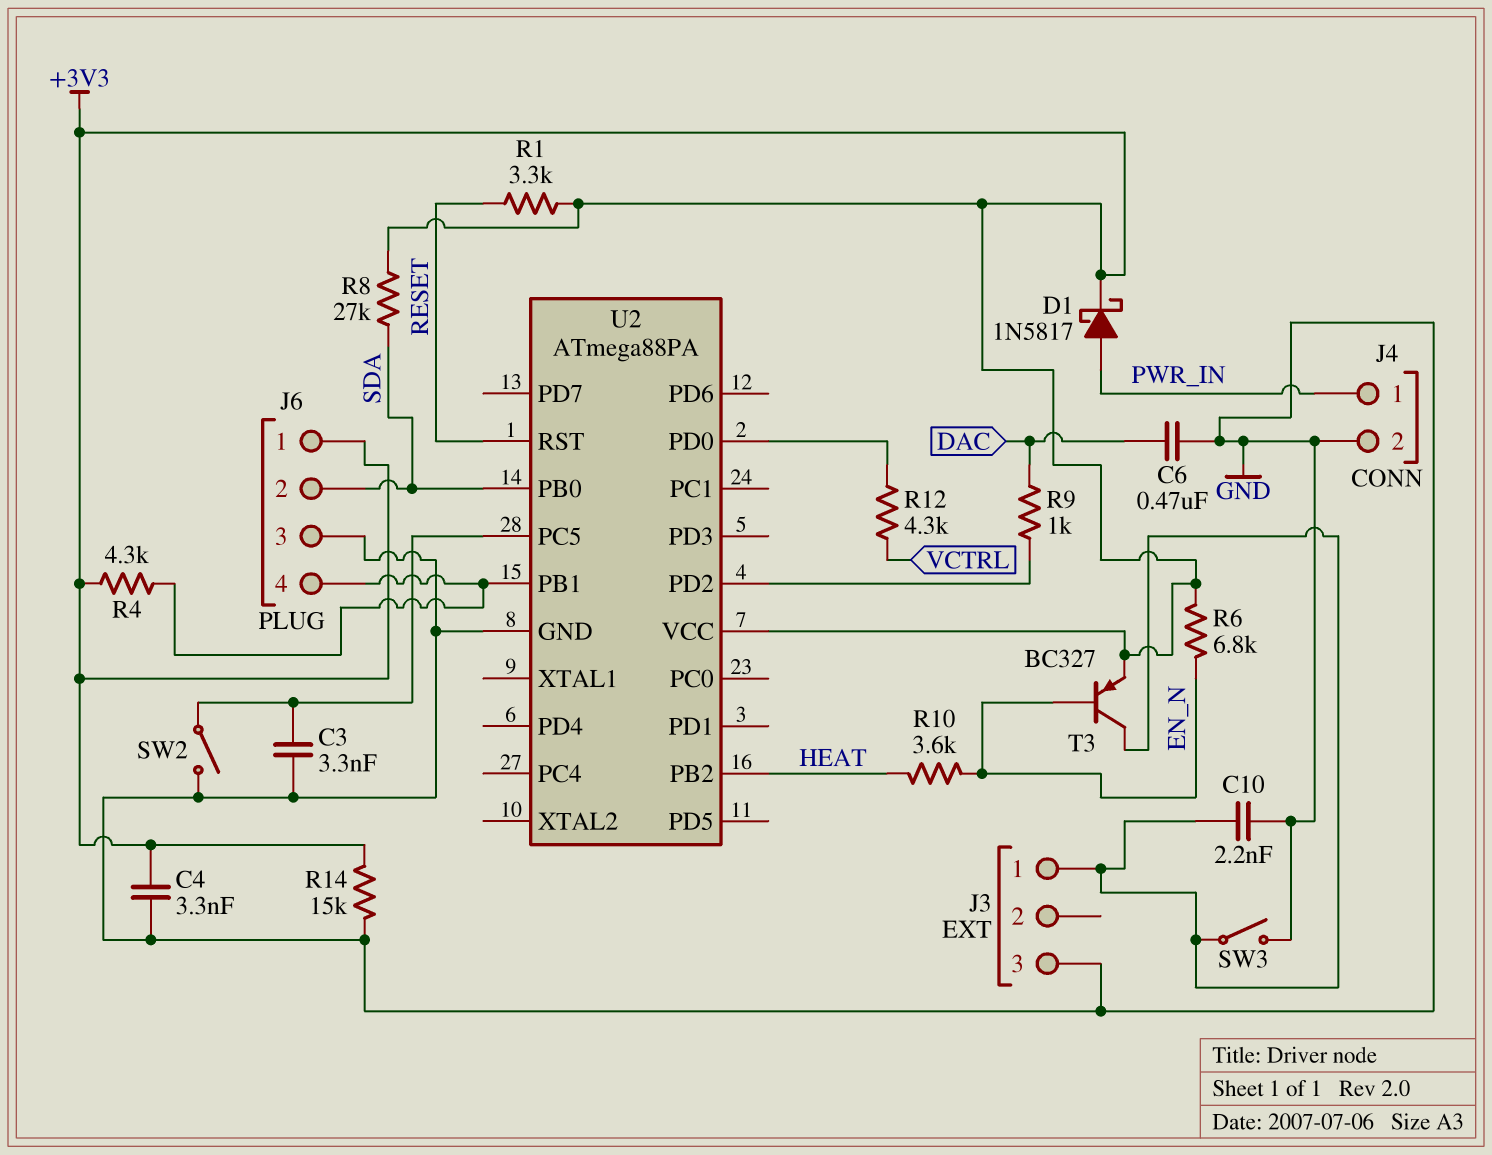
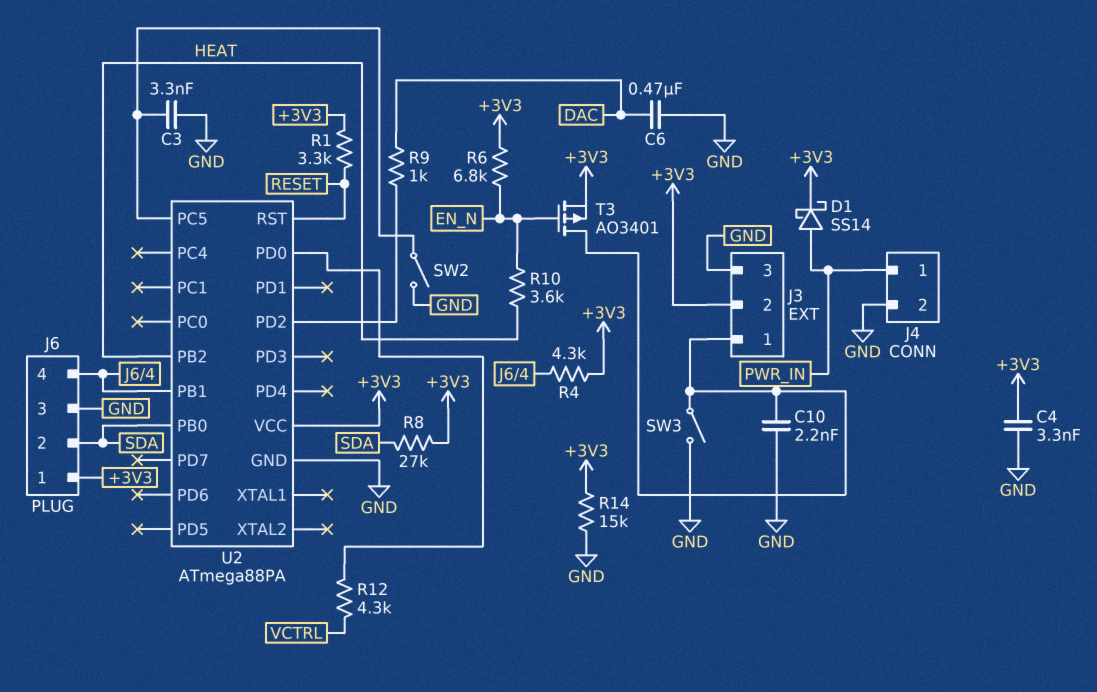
D1: schottky 1N5817 (A PWR_IN, K +3V3) -> schottky SS14 (A PWR_IN, K +3V3)
J3 pin 2: none -> +3V3
T3: PNP BC327 (B EN_N, C J3/1, E +3V3) -> PMOS AO3401 (G EN_N, D J3/1, S +3V3)

